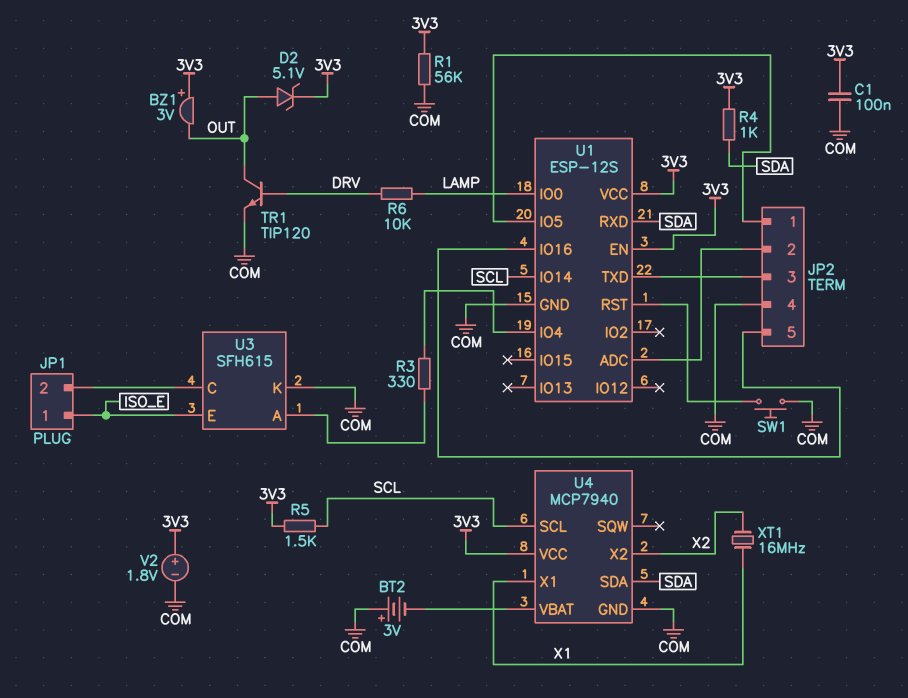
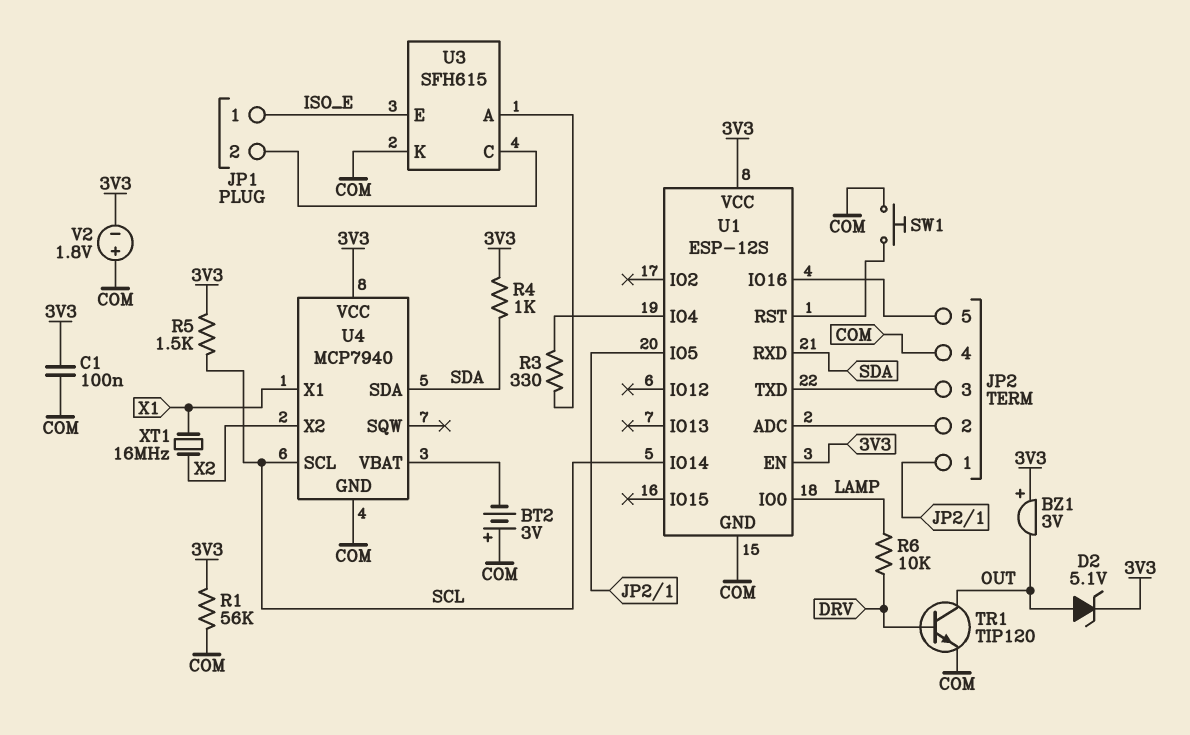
V2: 1.8V (plus 3V3, minus COM) -> 1.8V (plus COM, minus 3V3)

